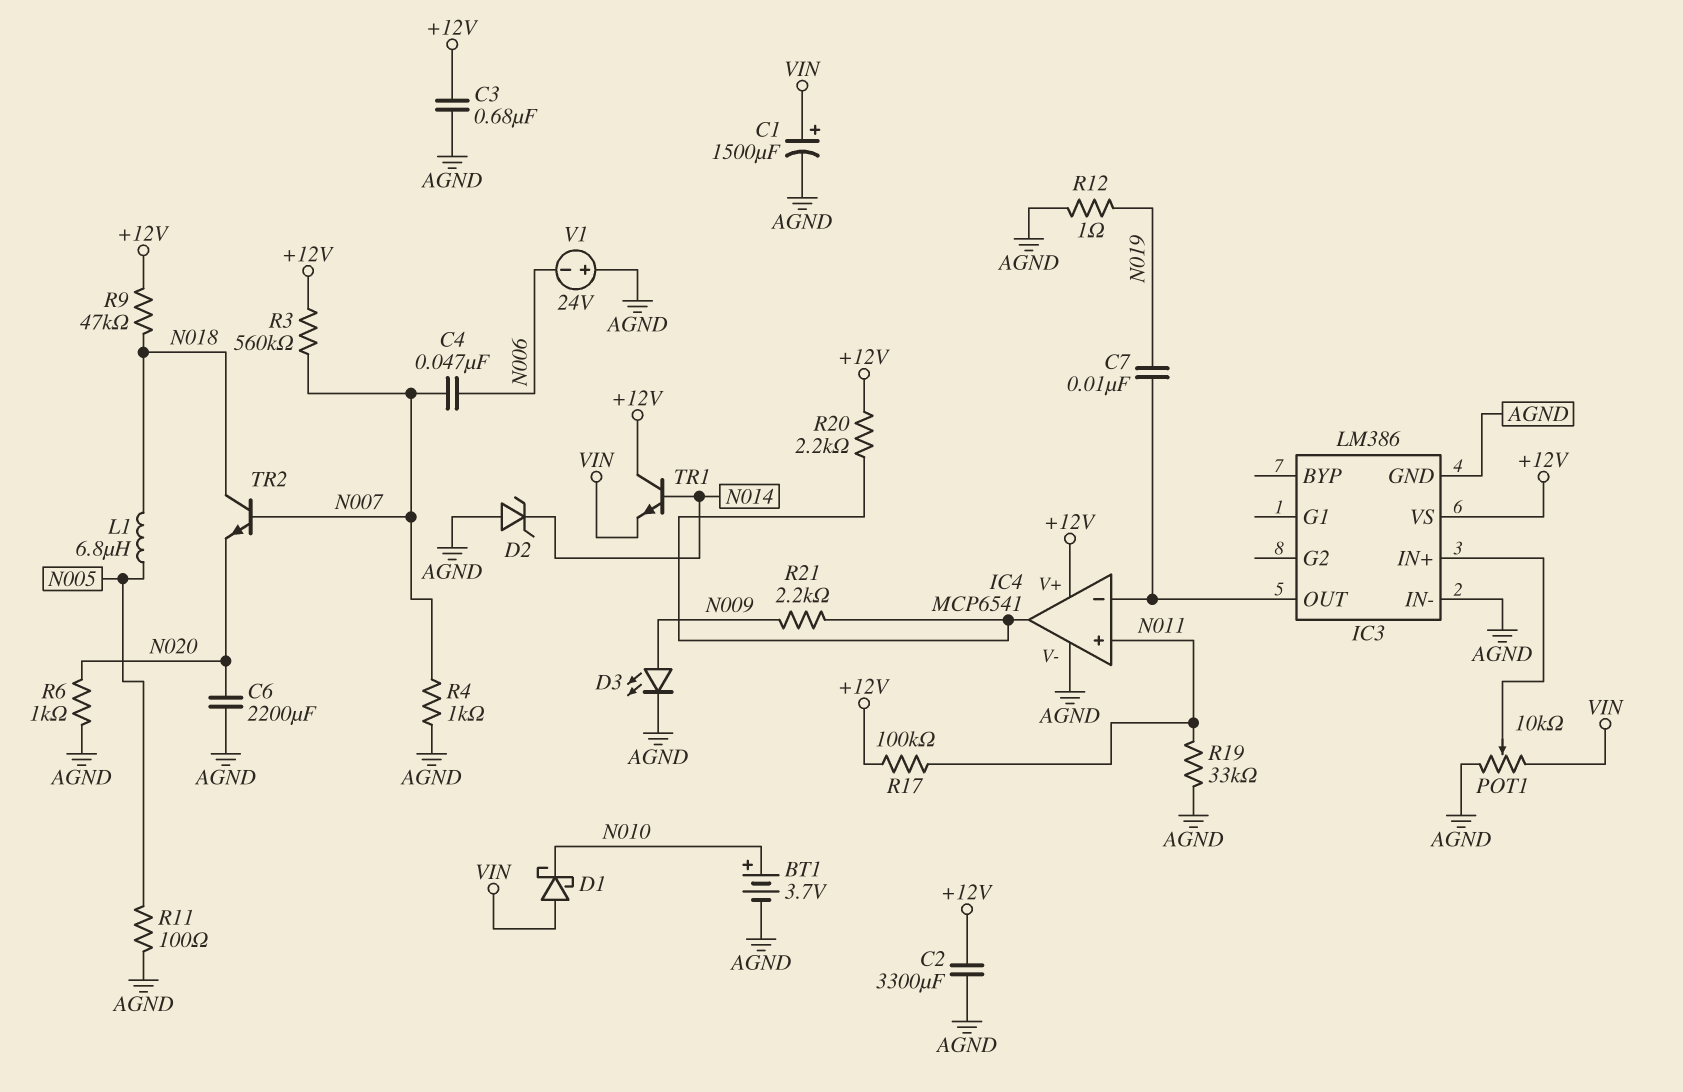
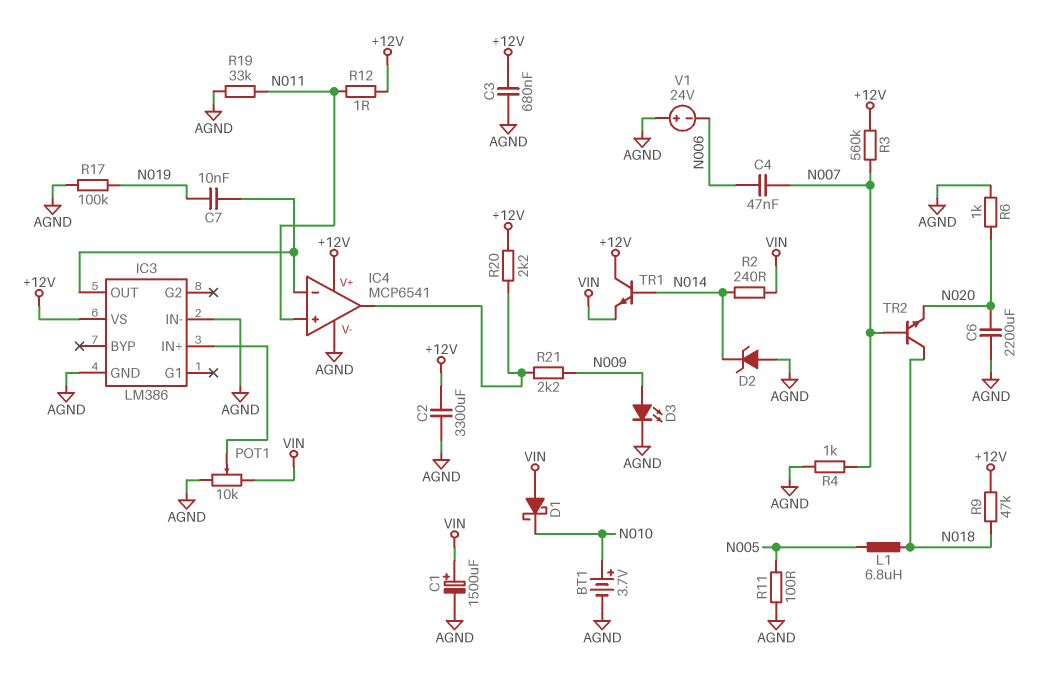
R2: none -> 240 (N014, VIN)
R12: 1 (AGND, N019) -> 1 (+12V, N011)
R17: 100k (+12V, N011) -> 100k (AGND, N019)

